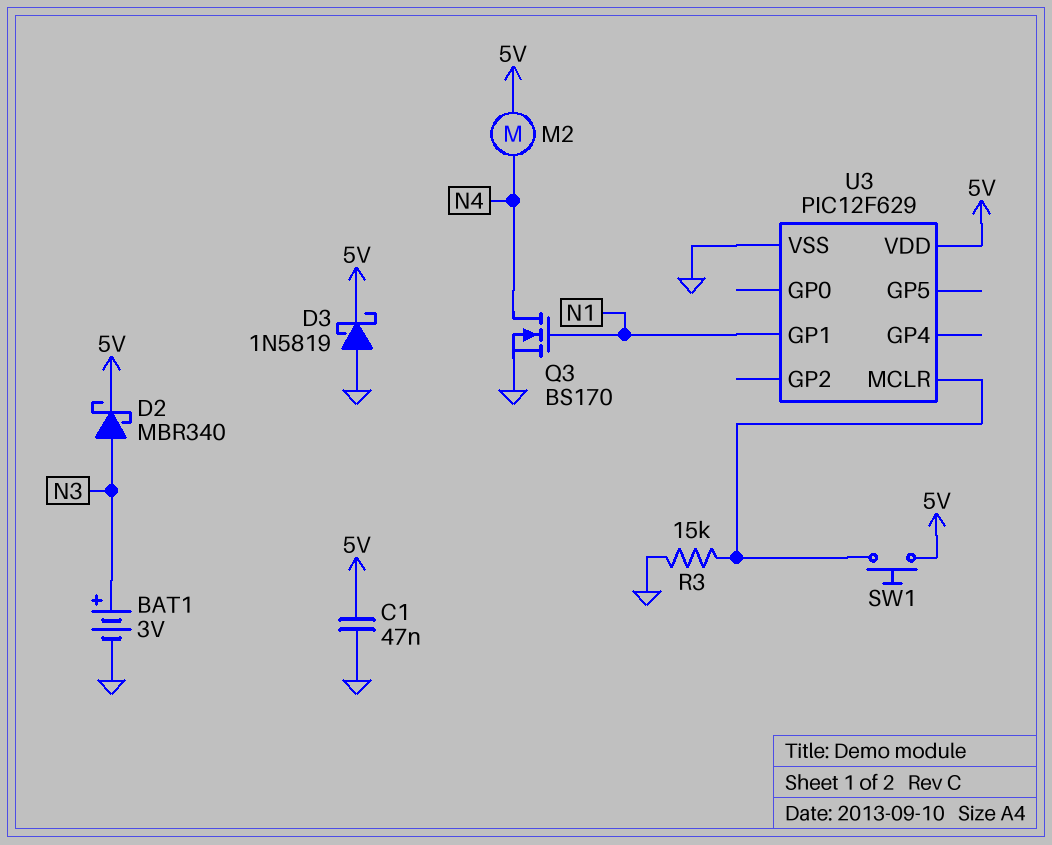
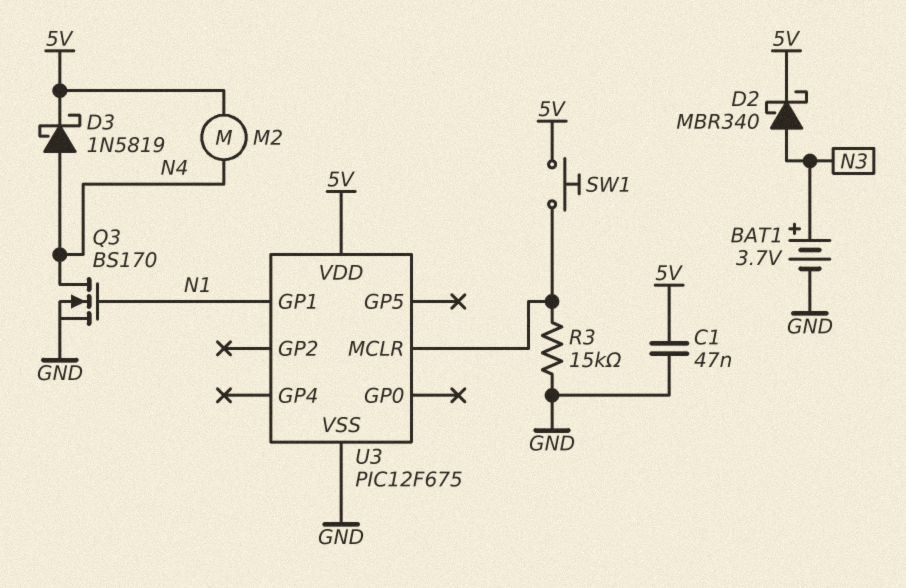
BAT1: 3V (plus N3, minus GND) -> 3.7V (plus N3, minus GND)
D3: schottky 1N5819 (A GND, K 5V) -> schottky 1N5819 (A N4, K 5V)
U3: PIC12F629 -> PIC12F675

